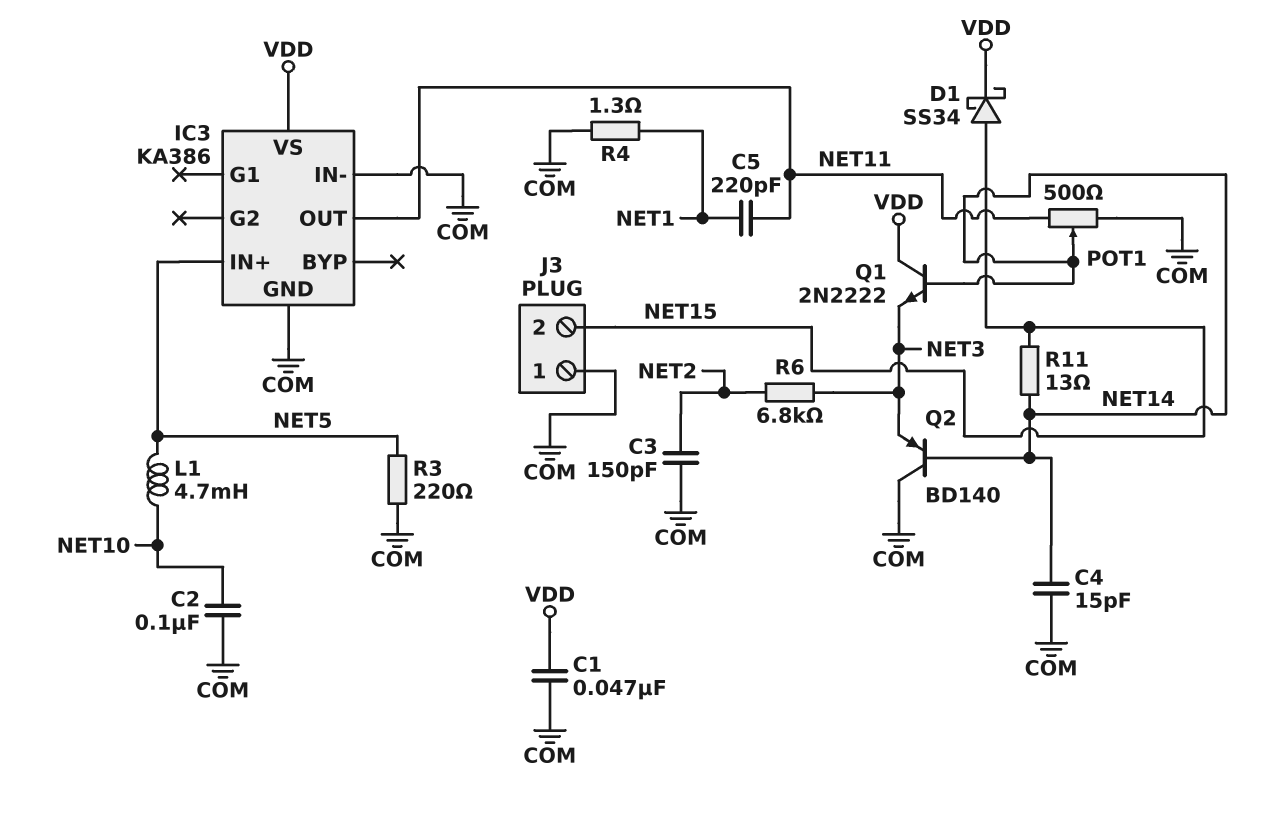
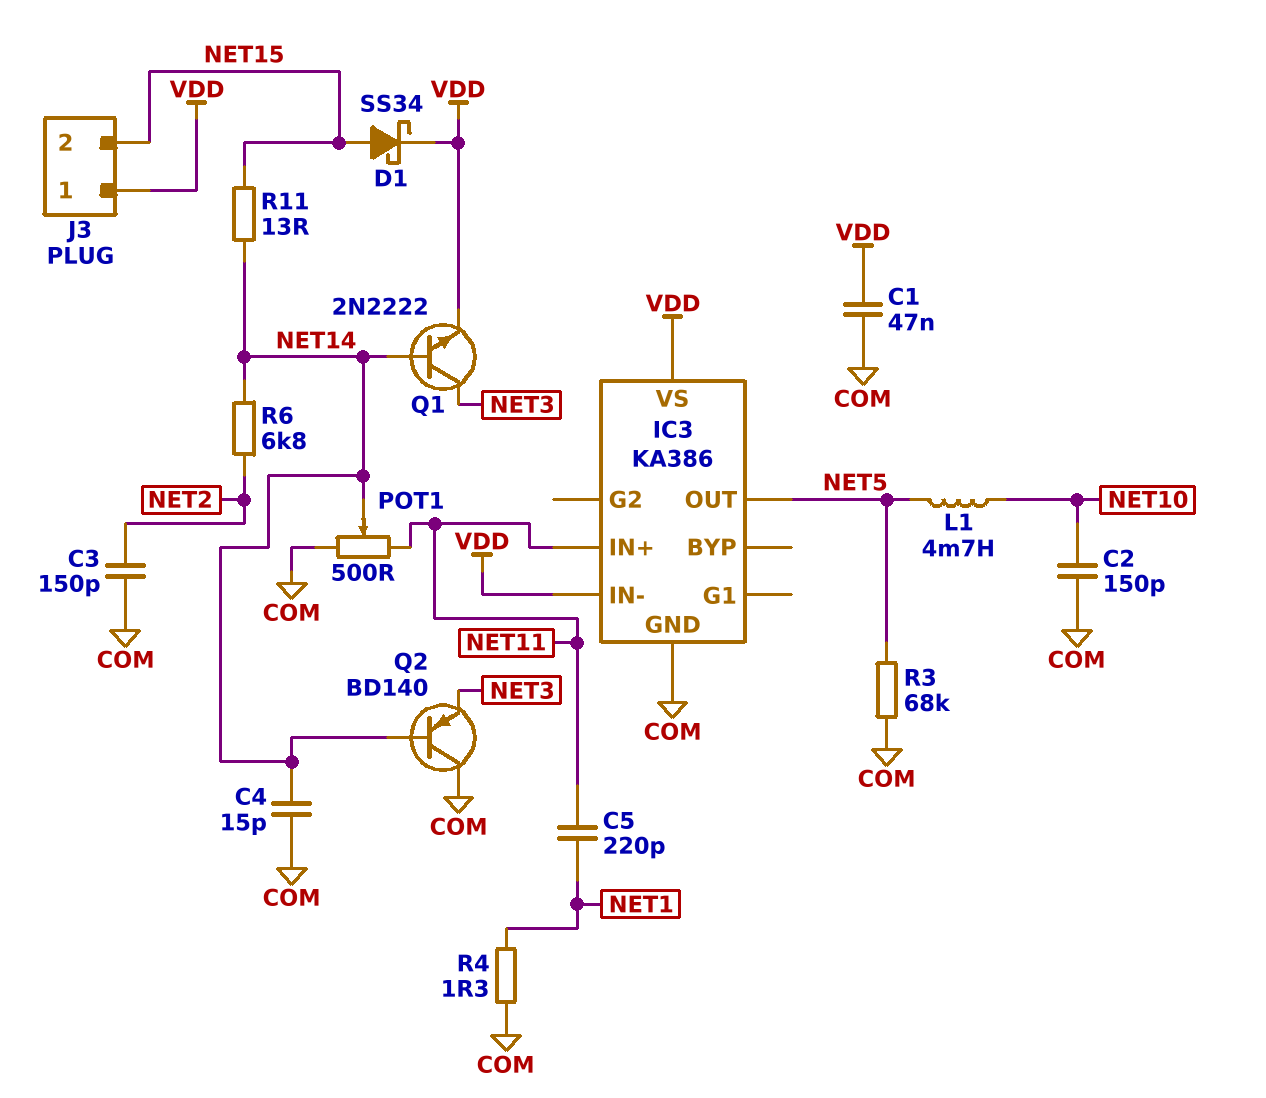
C2: 100nF (COM, NET10) -> 150pF (COM, NET10)
IC3 pin IN+: NET5 -> NET11
IC3 pin IN-: COM -> VDD
IC3 pin OUT: NET11 -> NET5
J3 pin 1: COM -> VDD
Q1: NPN 2N2222 (B NET14, C VDD, E NET3) -> NPN 2N2222 (B NET14, C NET3, E VDD)
R3: 220 (COM, NET5) -> 68k (COM, NET5)
R6: 6.8k (NET2, NET3) -> 6.8k (NET2, NET14)

